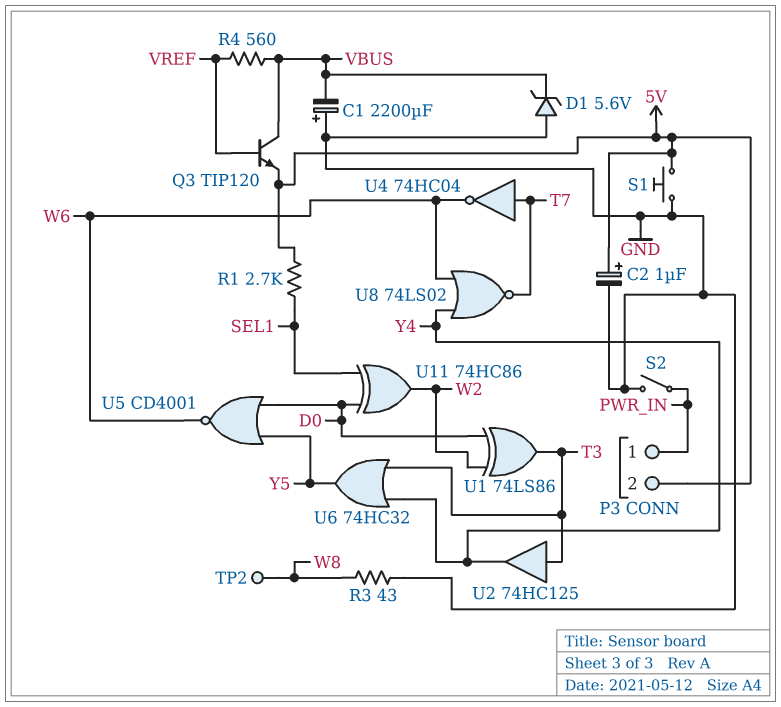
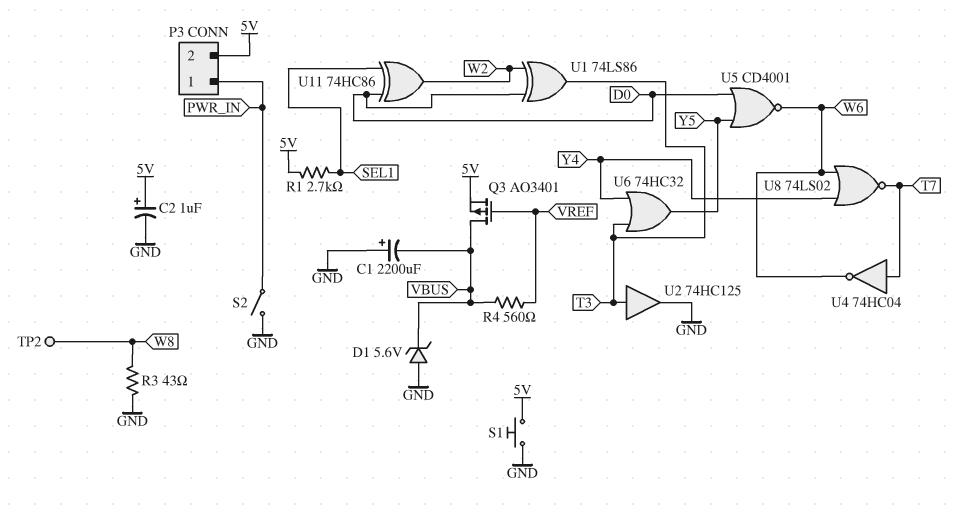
Q3: NPN TIP120 (B VREF, C VBUS, E 5V) -> PMOS AO3401 (G VREF, D VBUS, S 5V)
U2: buffer 74HC125 (in T3, out Y4) -> buffer 74HC125 (in T3, out GND)

